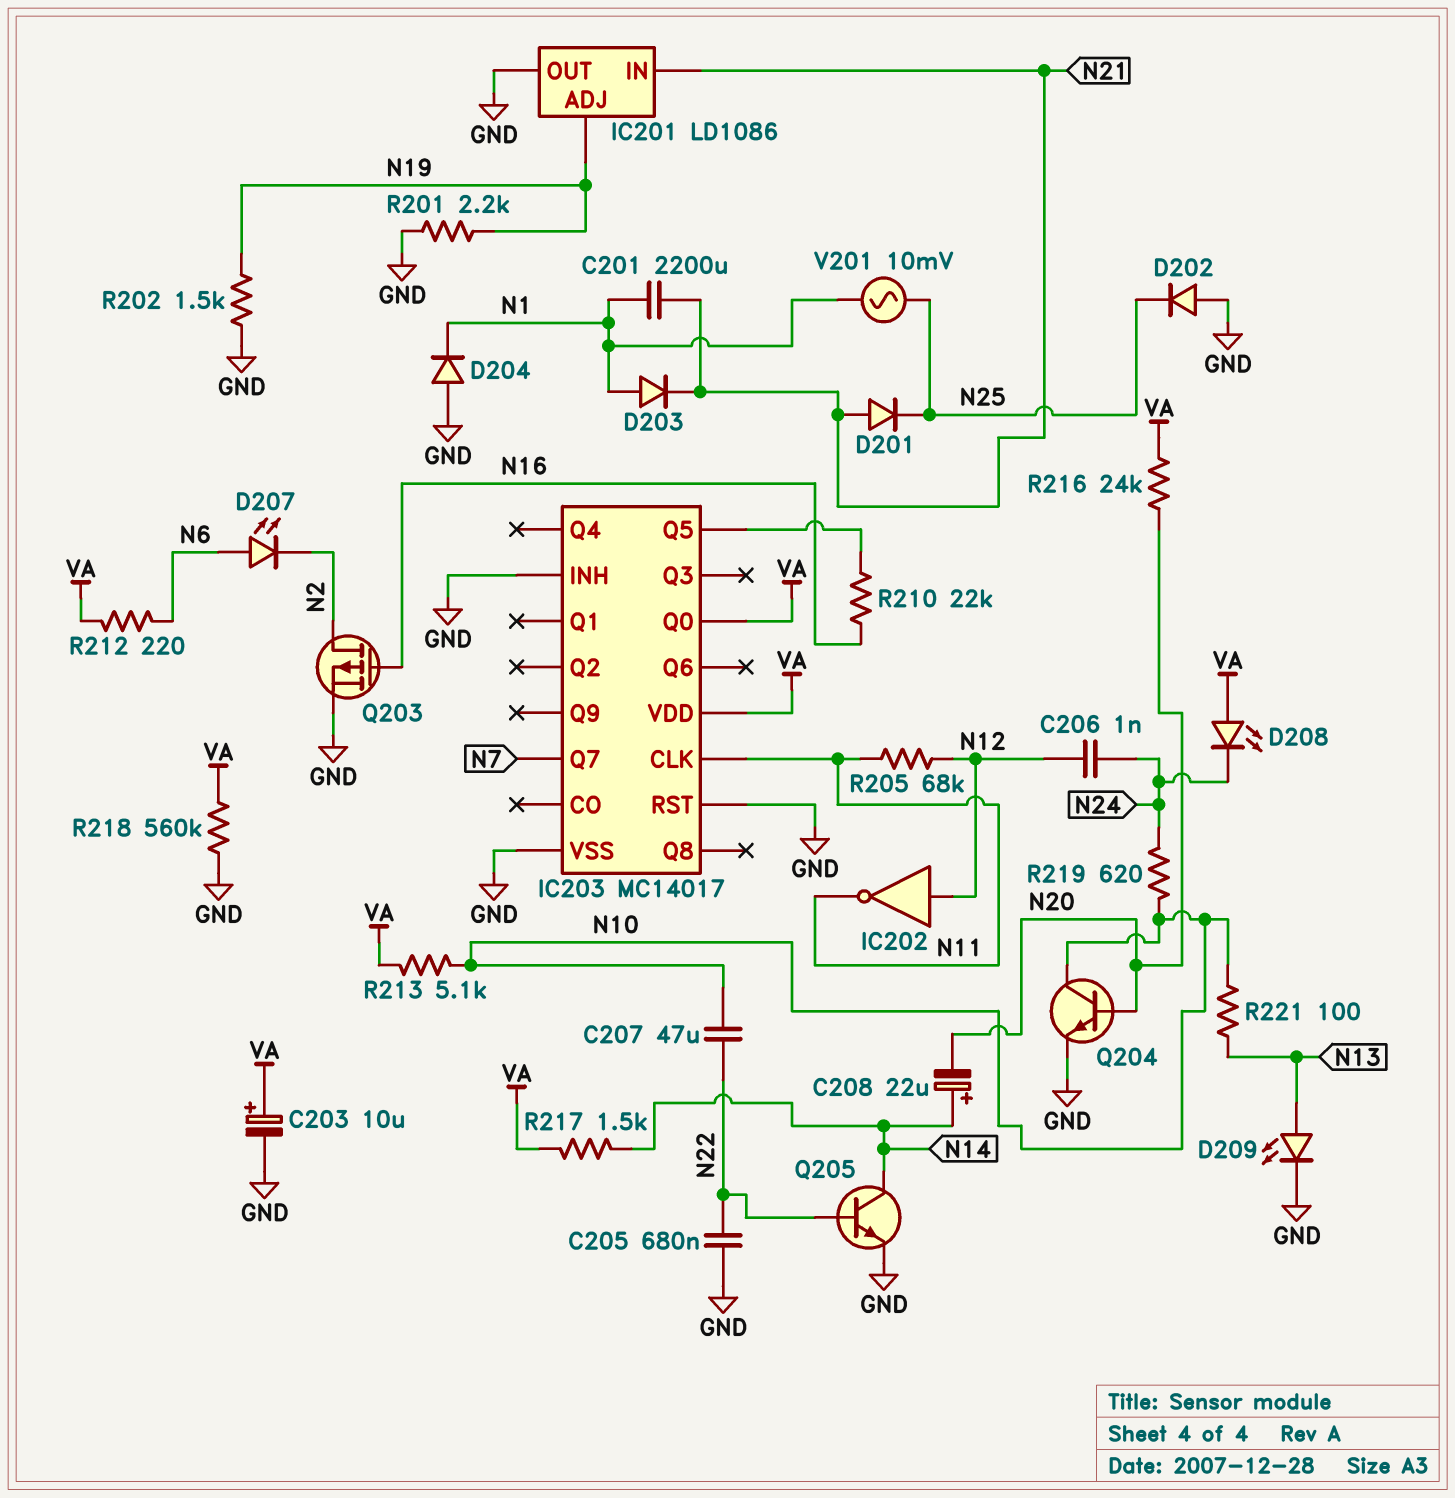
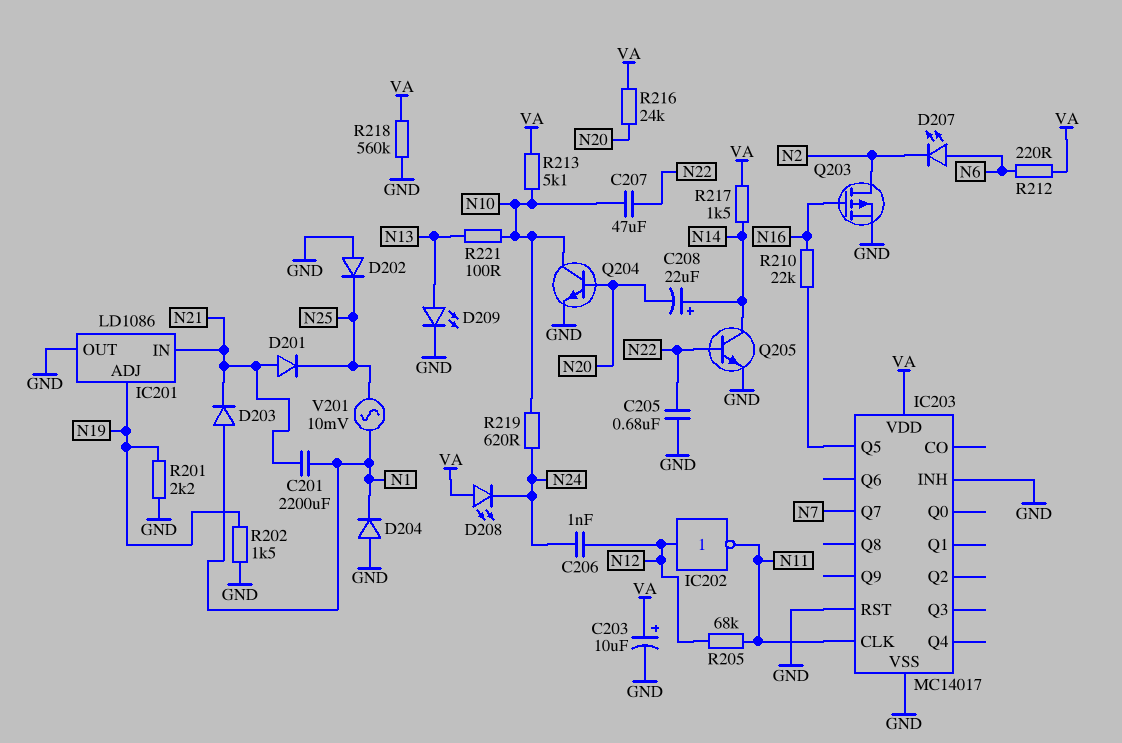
IC203 pin Q0: VA -> none

